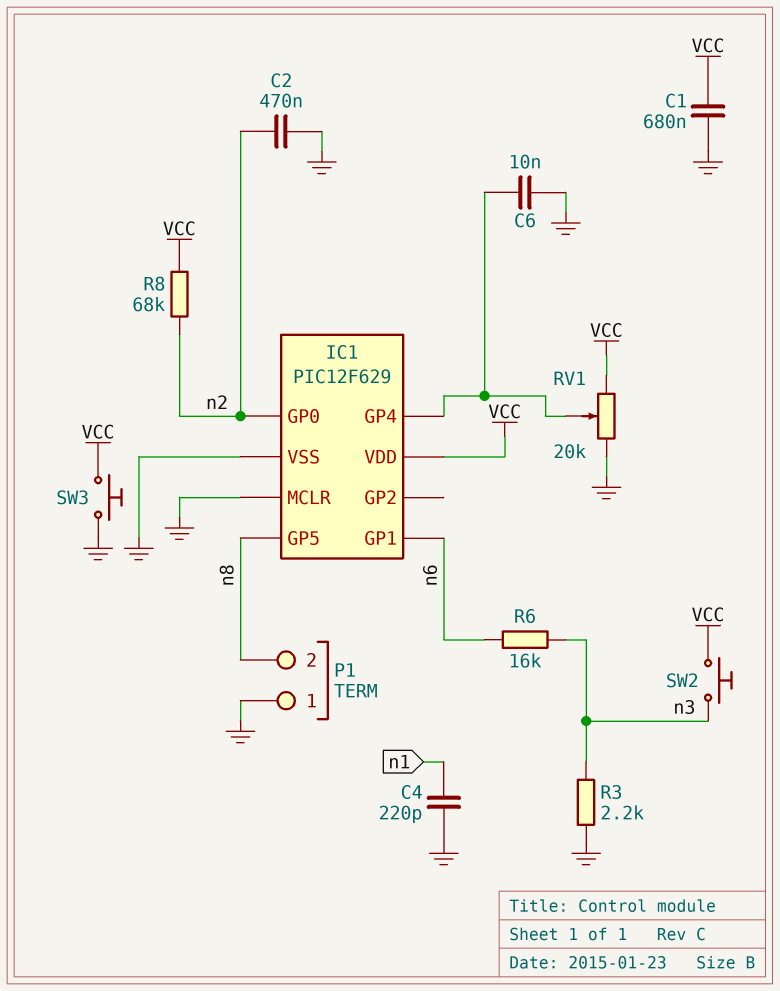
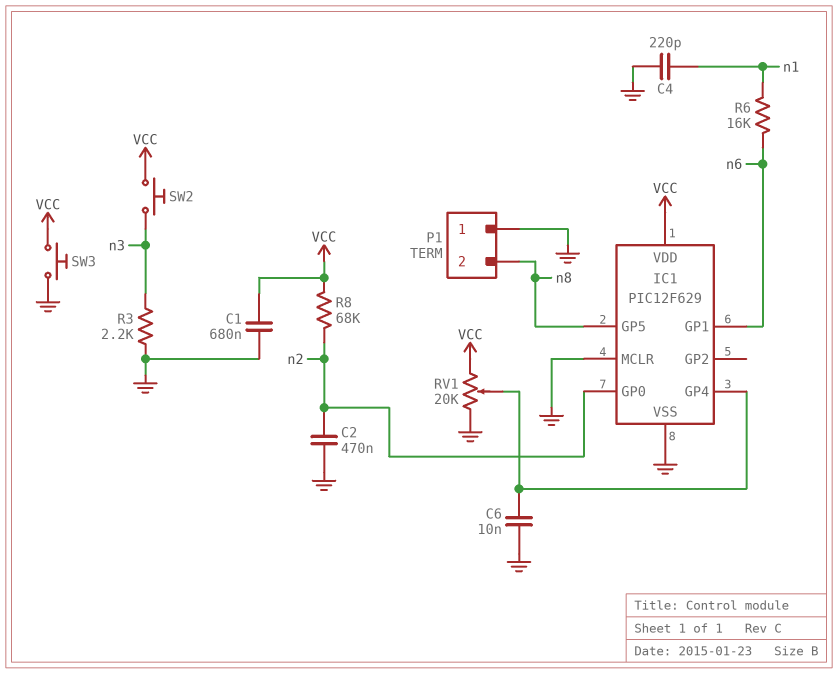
R6: 16k (n3, n6) -> 16k (n1, n6)

